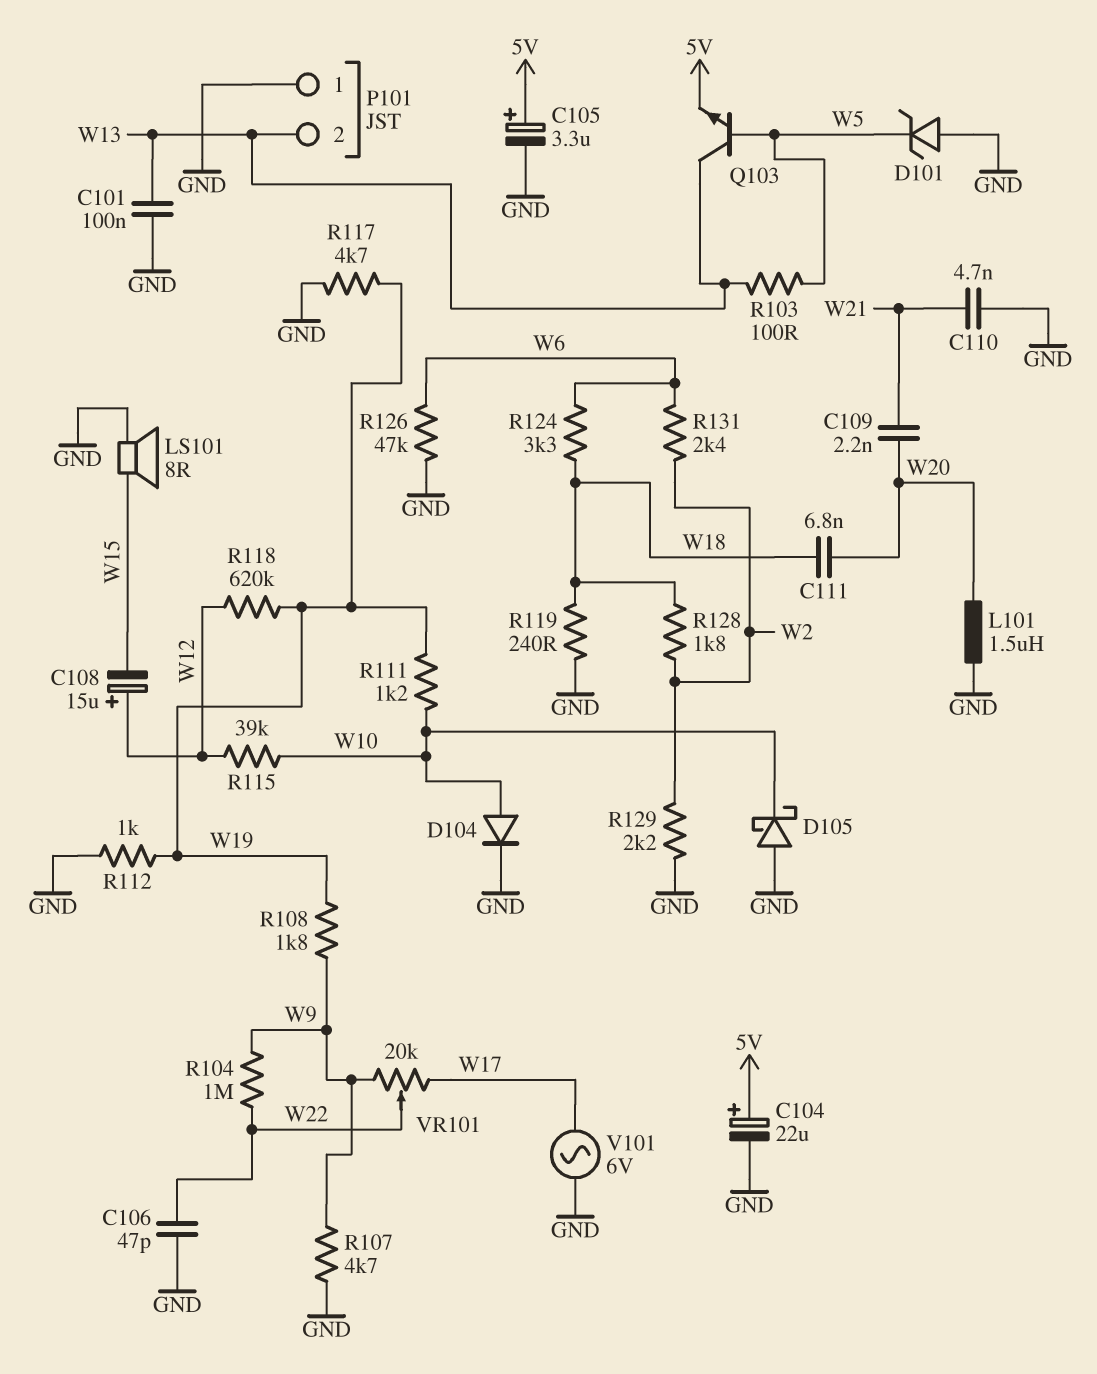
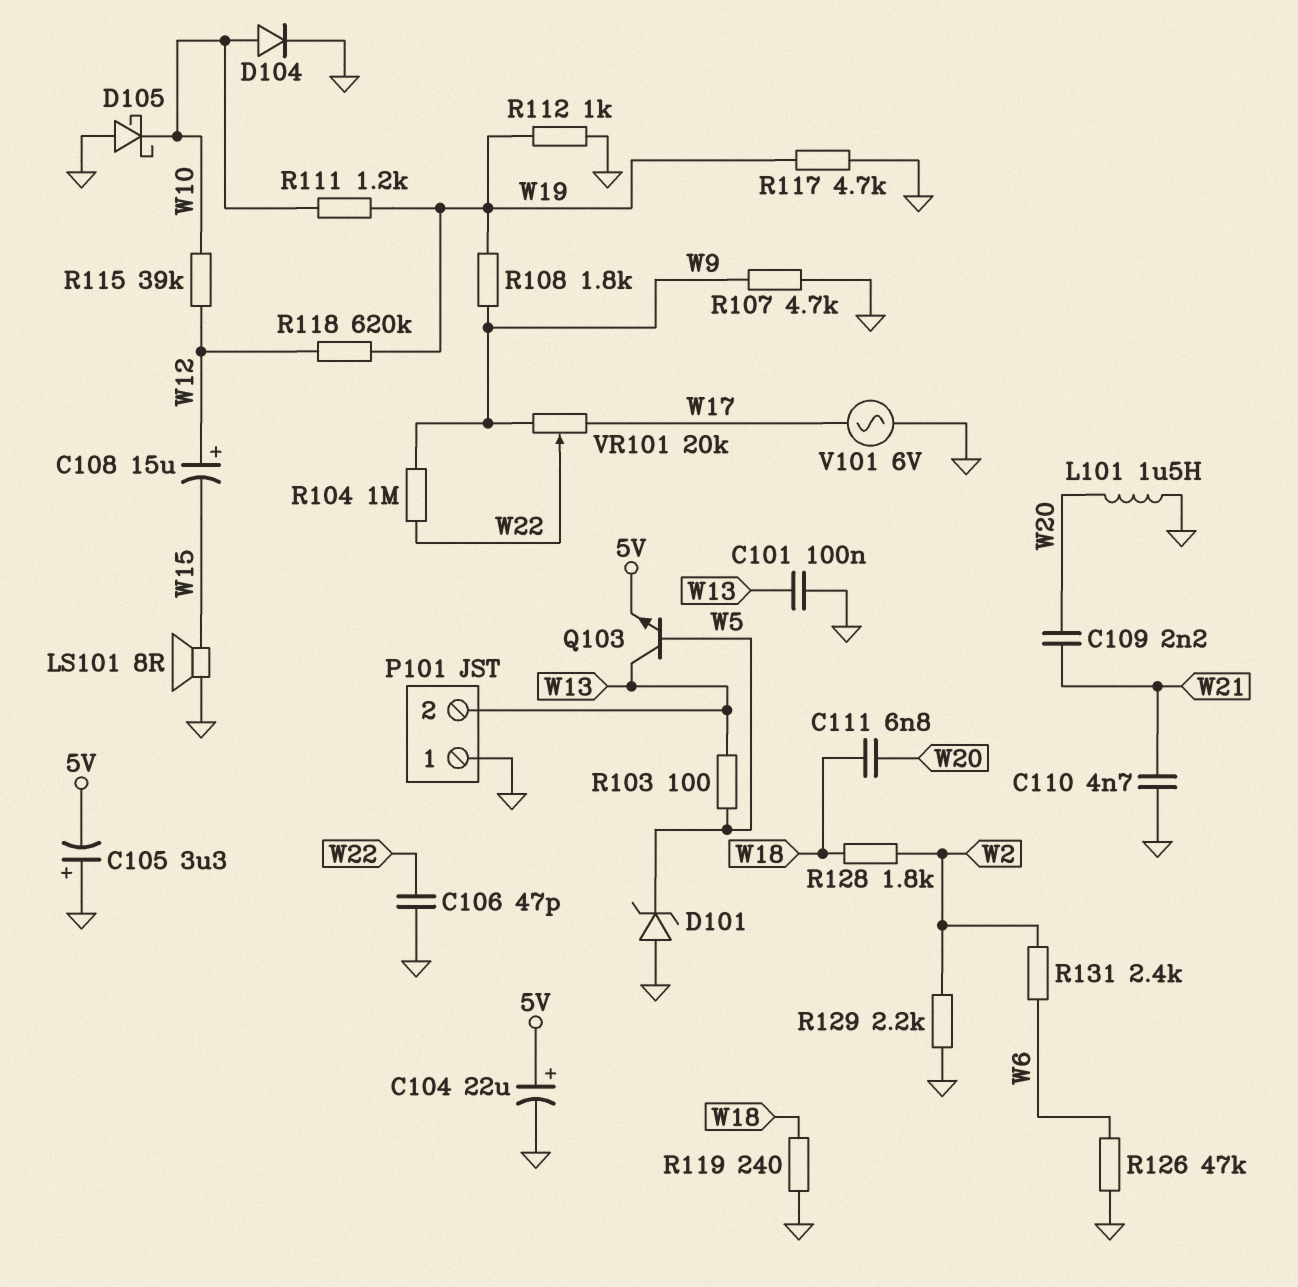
C105: 3.3uF (plus 5V, minus GND) -> 3.3uF (plus GND, minus 5V)
R124: 3.3k (W6, W18) -> none

